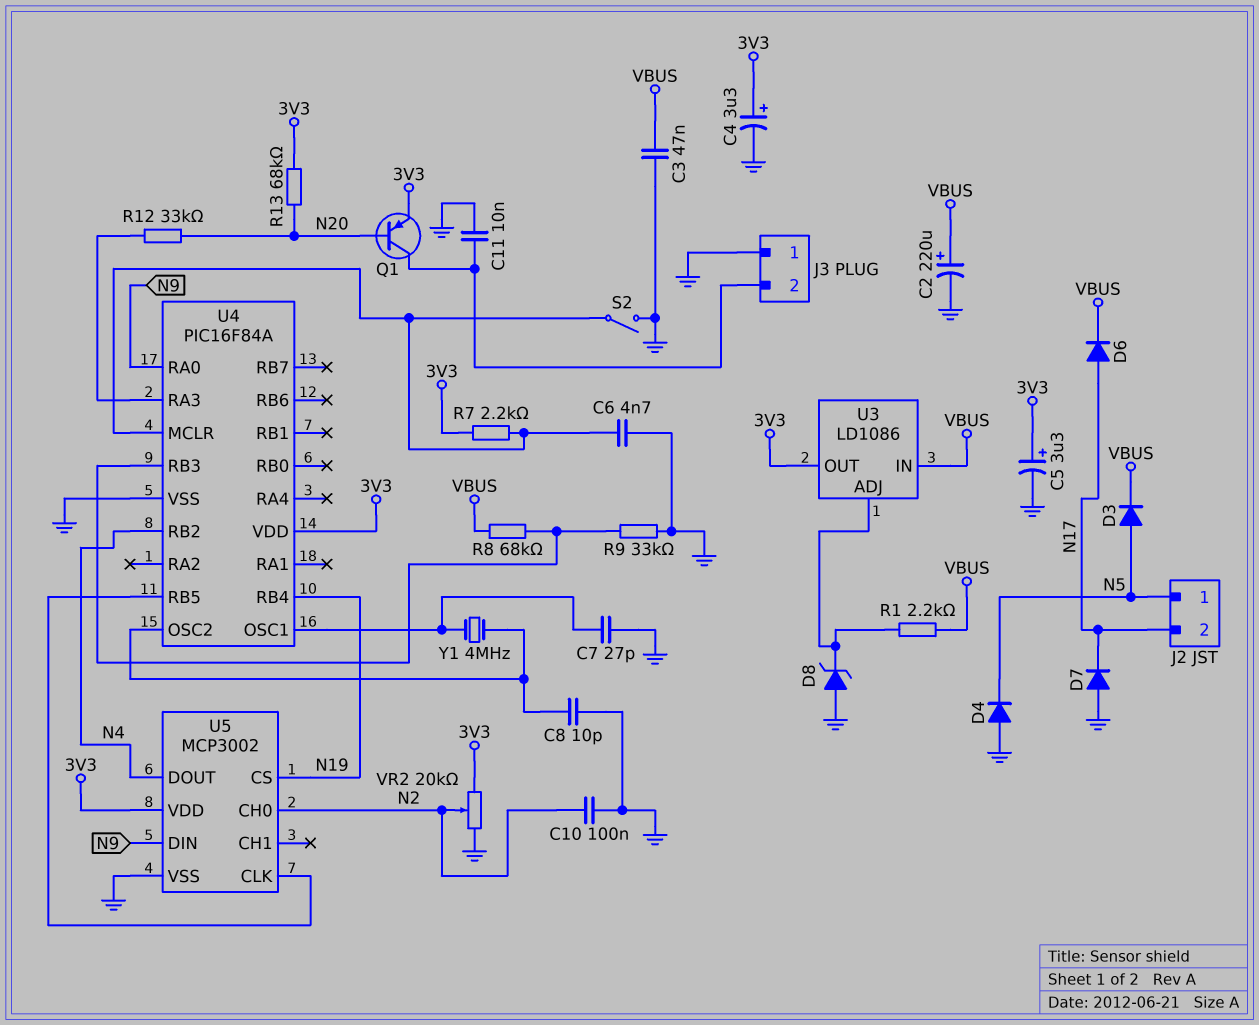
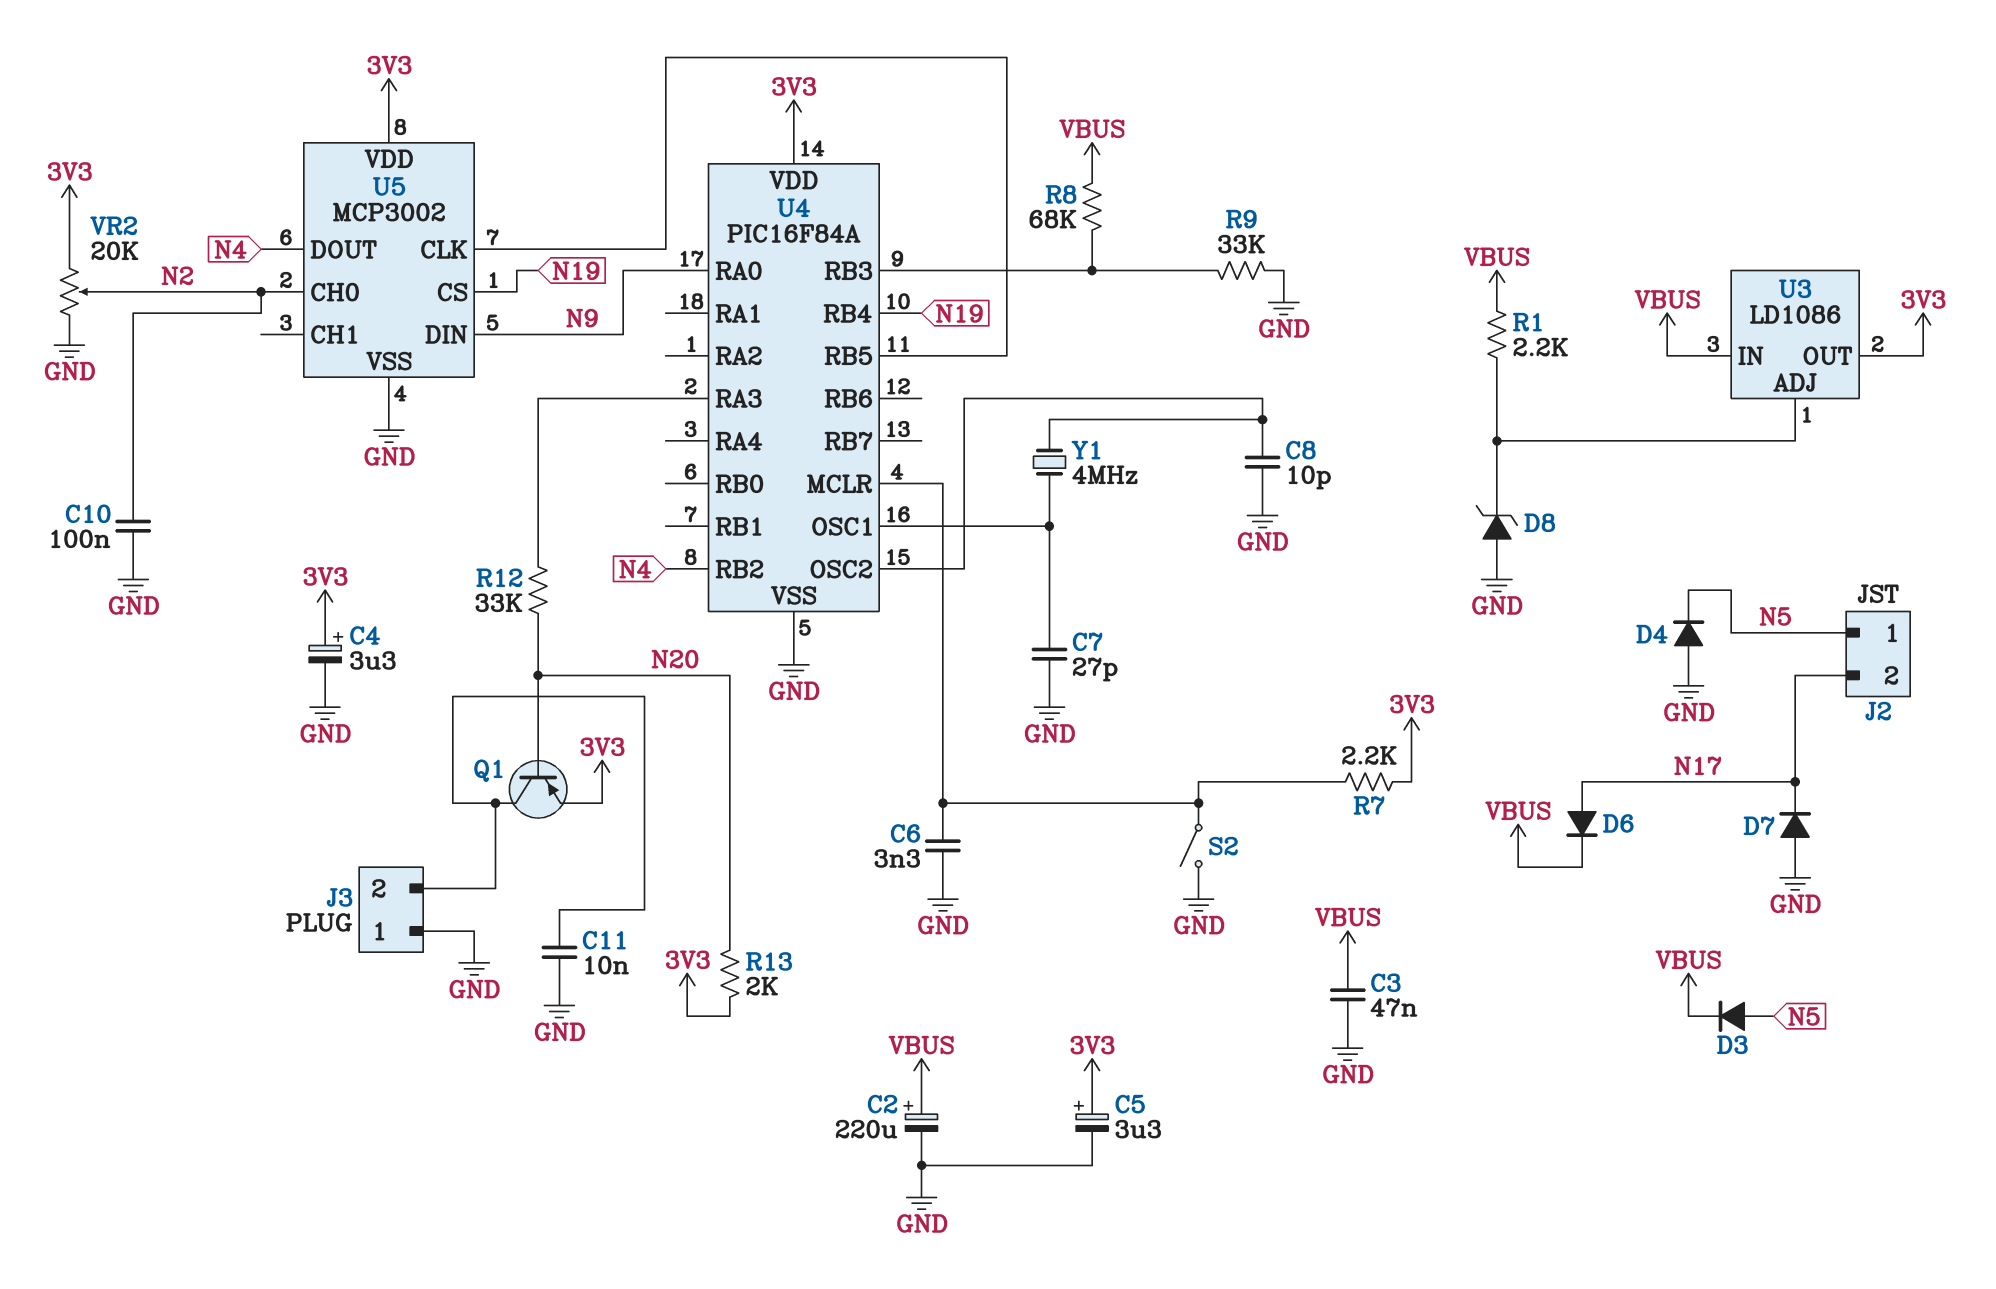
C6: 4.7nF (GND, U4/MCLR) -> 3.3nF (GND, U4/MCLR)
R13: 68k (3V3, N20) -> 2k (3V3, N20)

